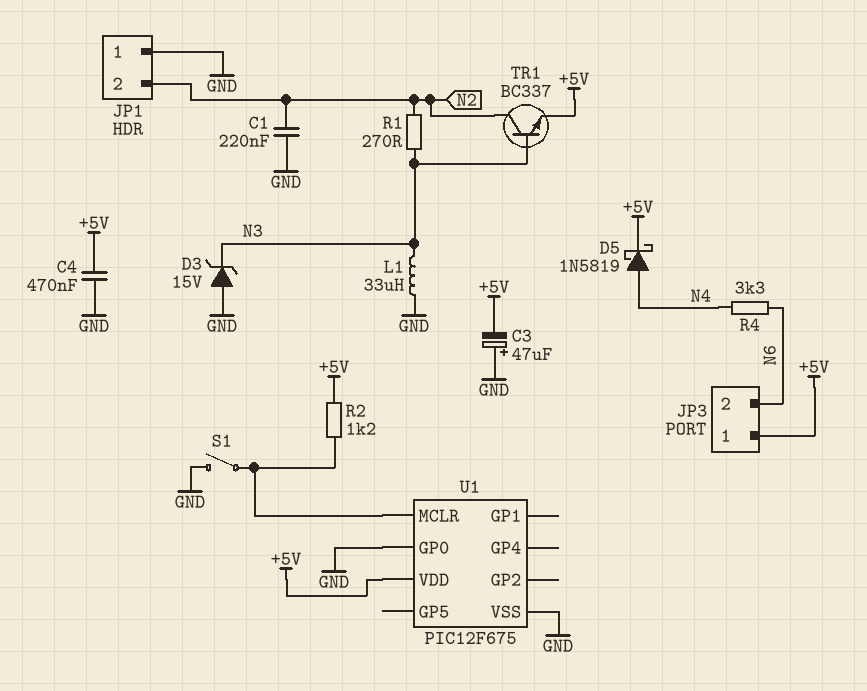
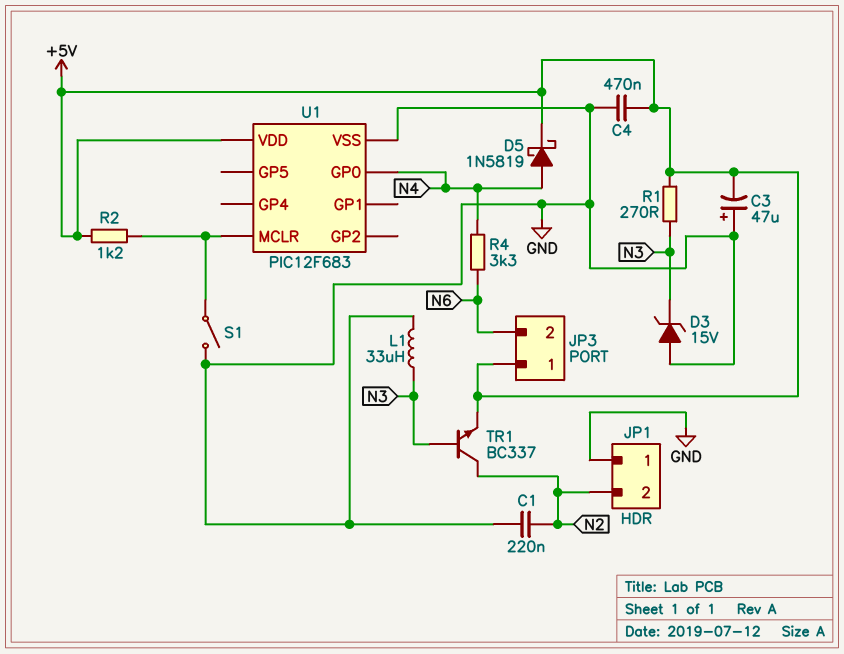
R1: 270 (N2, N3) -> 270 (+5V, N3)
U1: PIC12F675 -> PIC12F683
U1 pin GP0: GND -> N4

